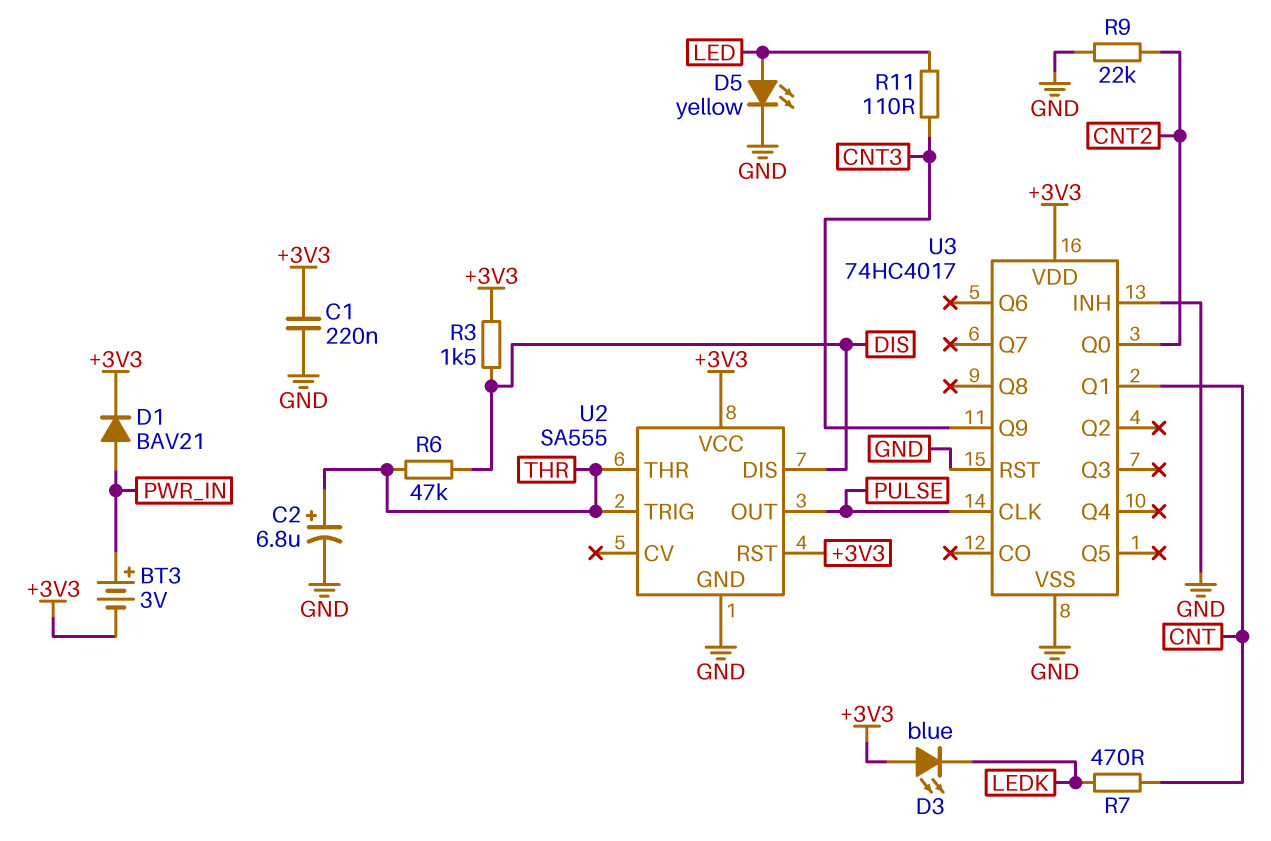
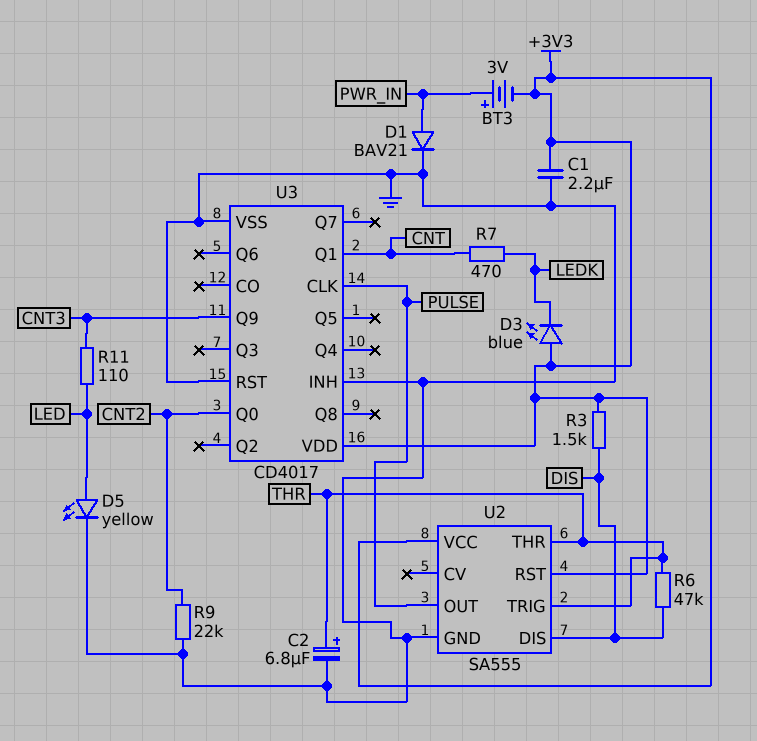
C1: 220nF (+3V3, GND) -> 2.2uF (+3V3, GND)
D1: diode BAV21 (A PWR_IN, K +3V3) -> diode BAV21 (A PWR_IN, K GND)
U3: 74HC4017 -> CD4017

